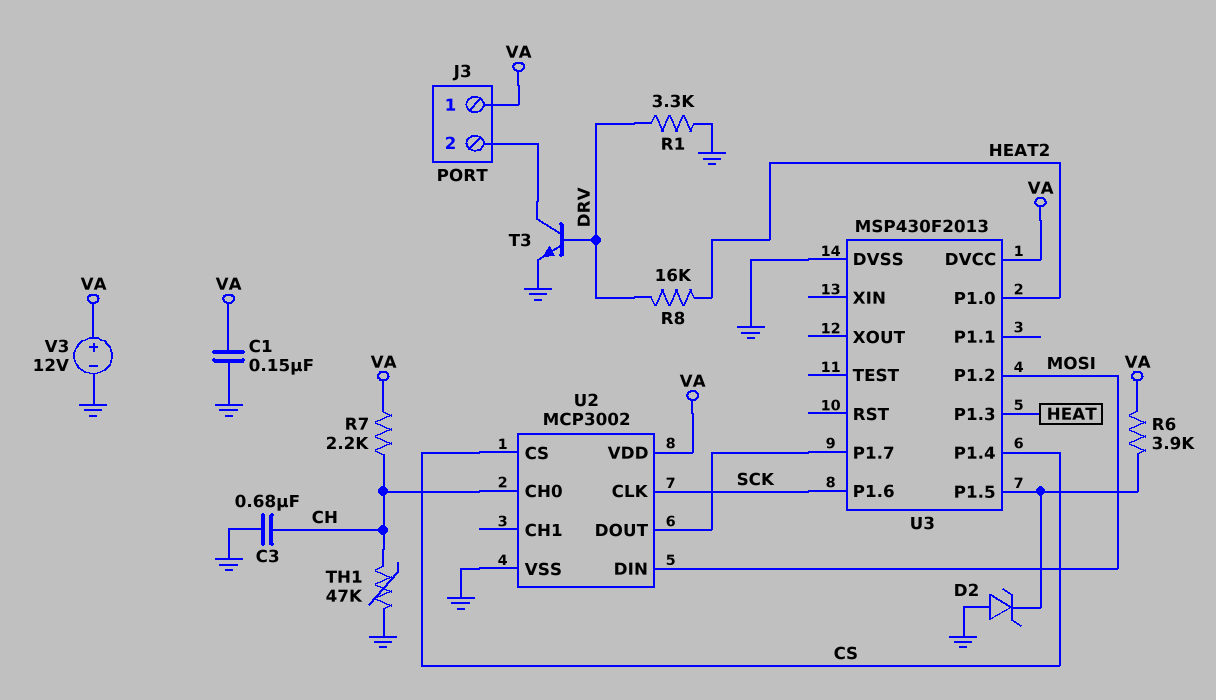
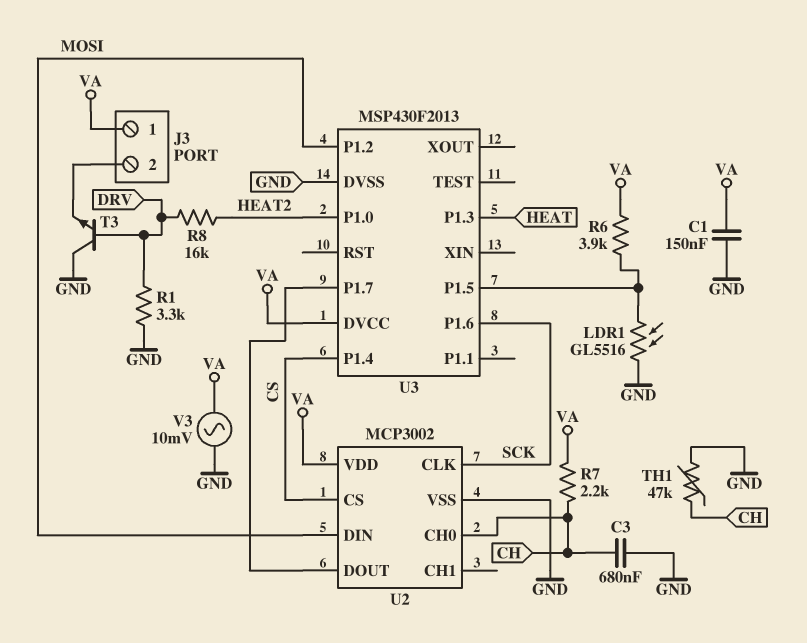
D2: zener (A GND, K U3/P1.5) -> none
LDR1: none -> GL5516 (GND, U3/P1.5)
T3: NPN (B DRV, C J3/2, E GND) -> NPN (B DRV, C GND, E J3/2)
V3: 12V (plus VA, minus GND) -> AC 10mV (GND, VA)

